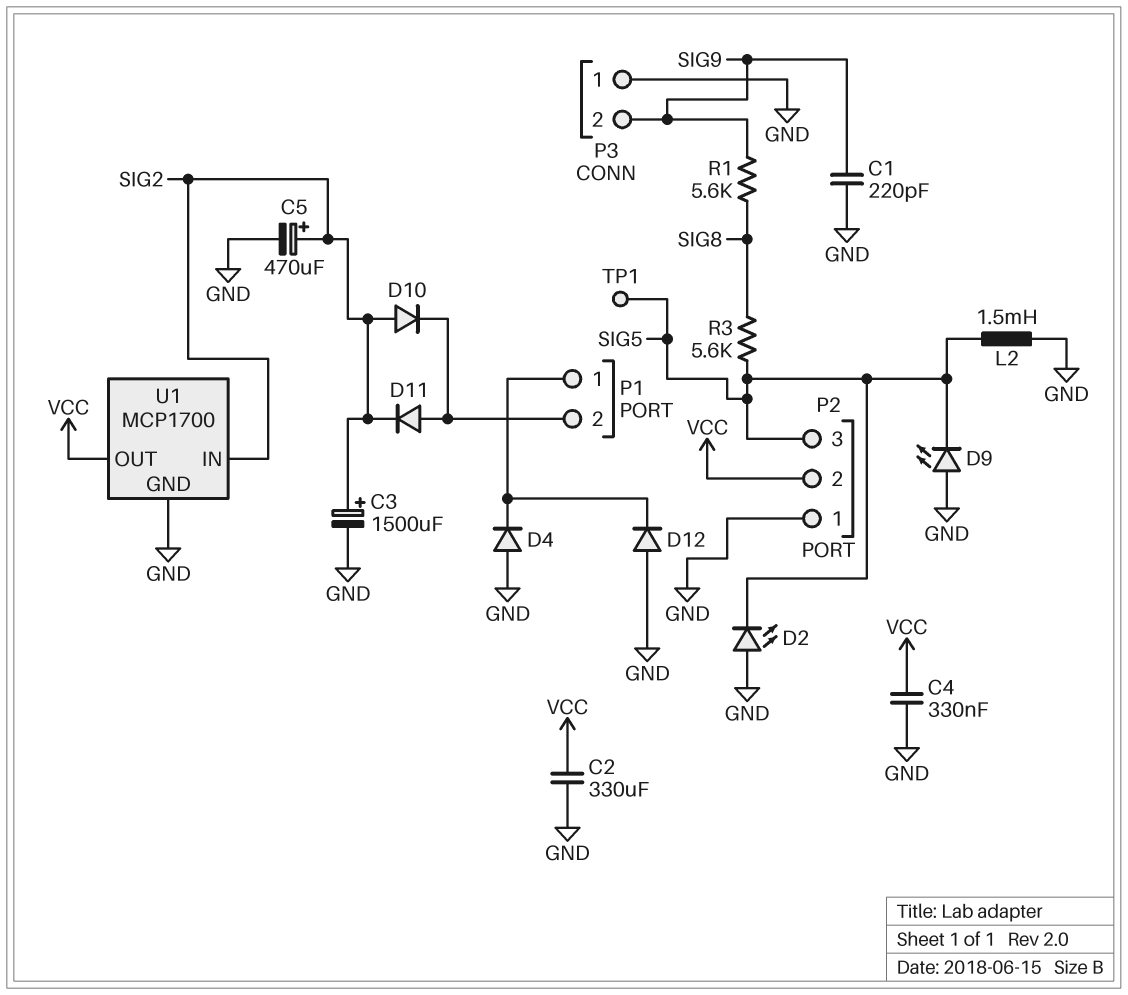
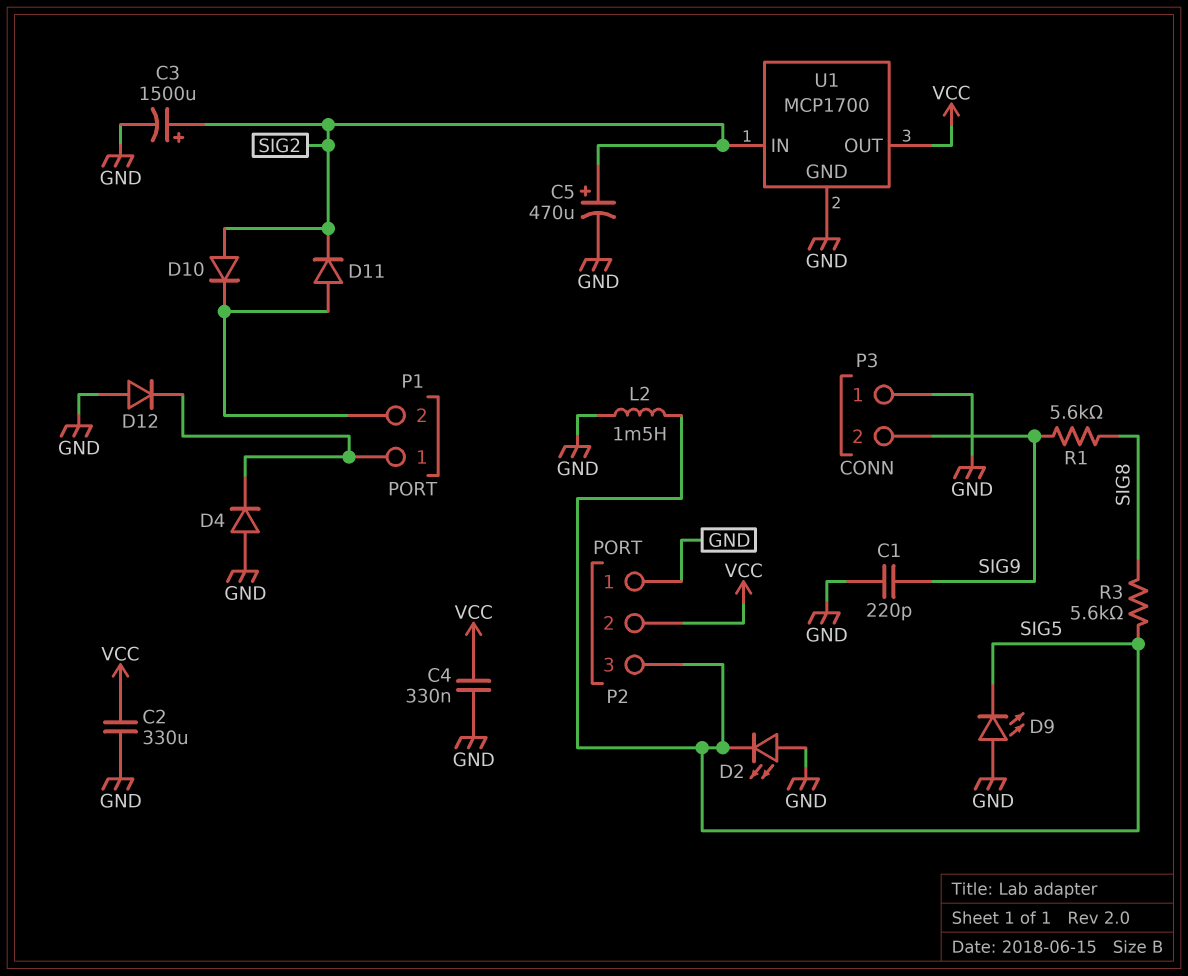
TP1: test point (SIG5) -> none

